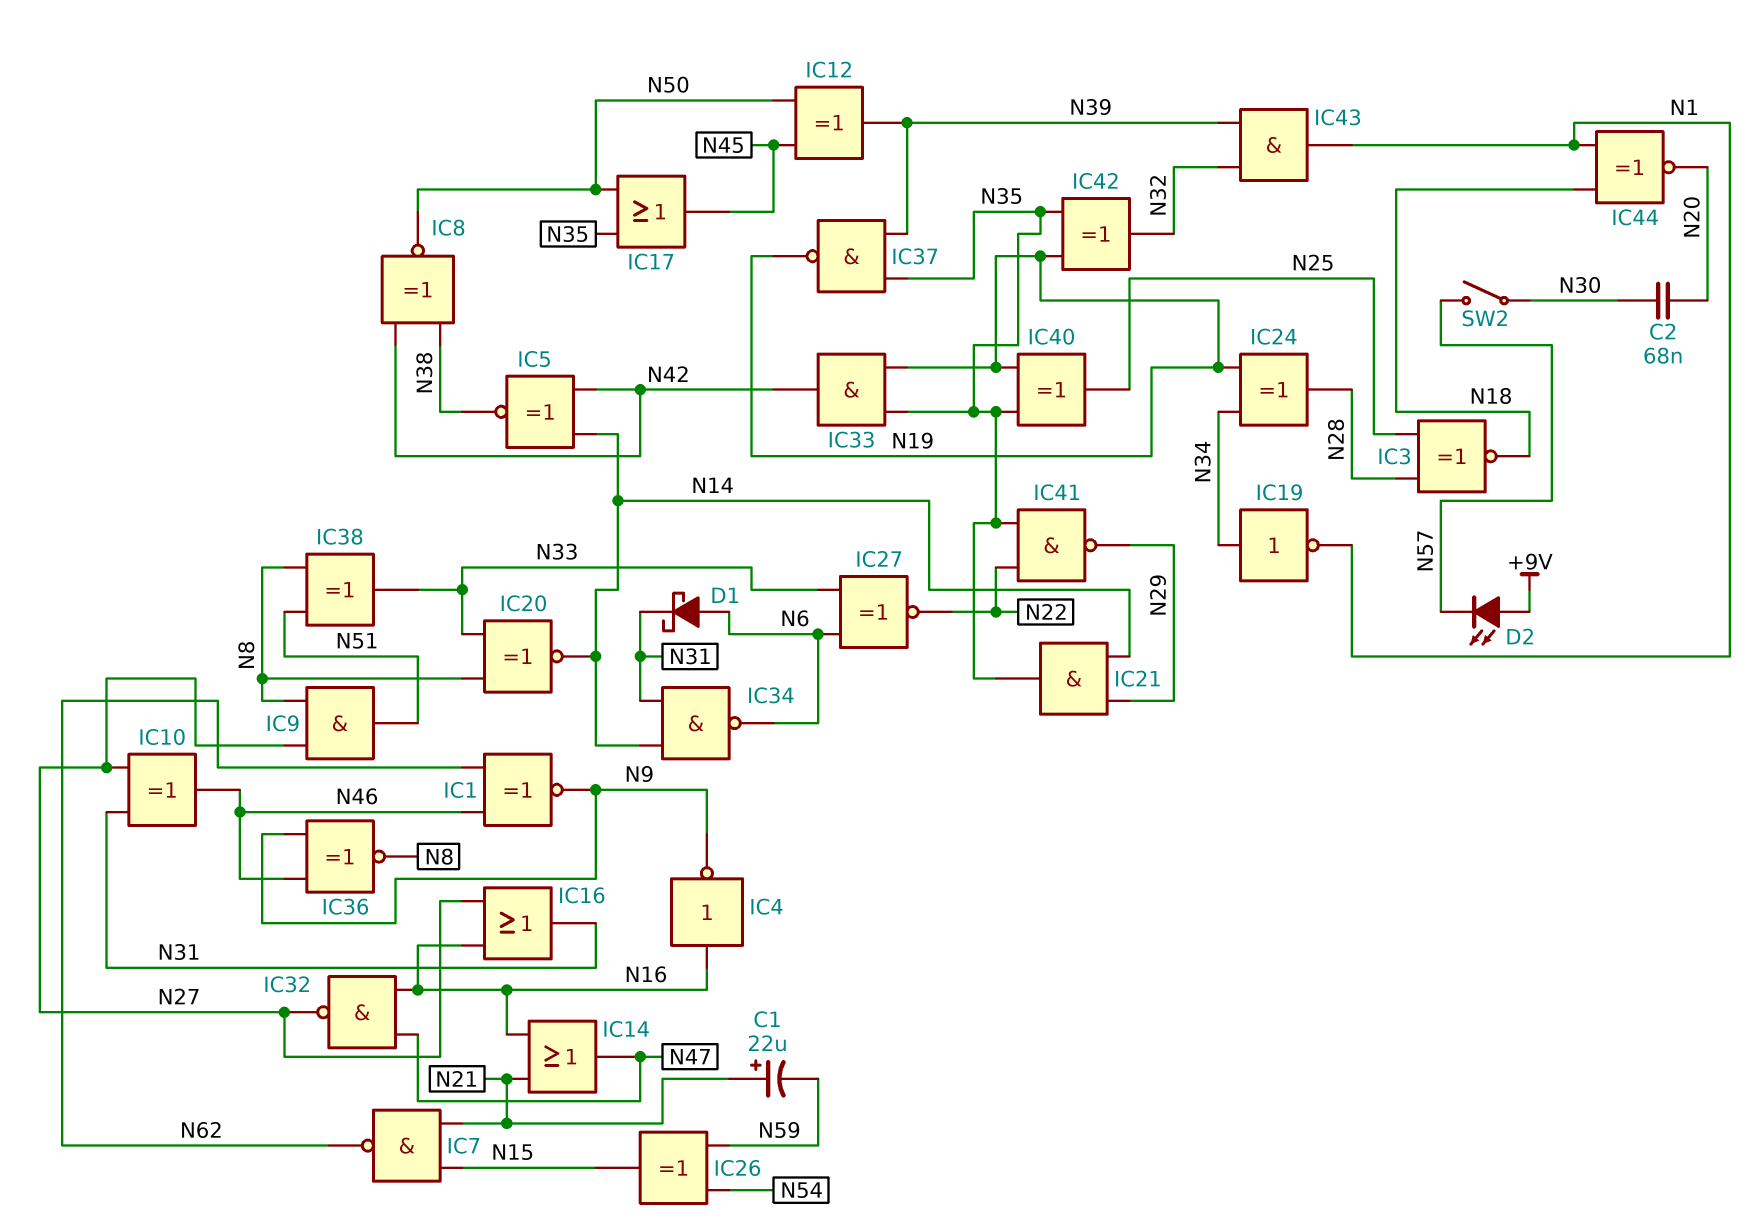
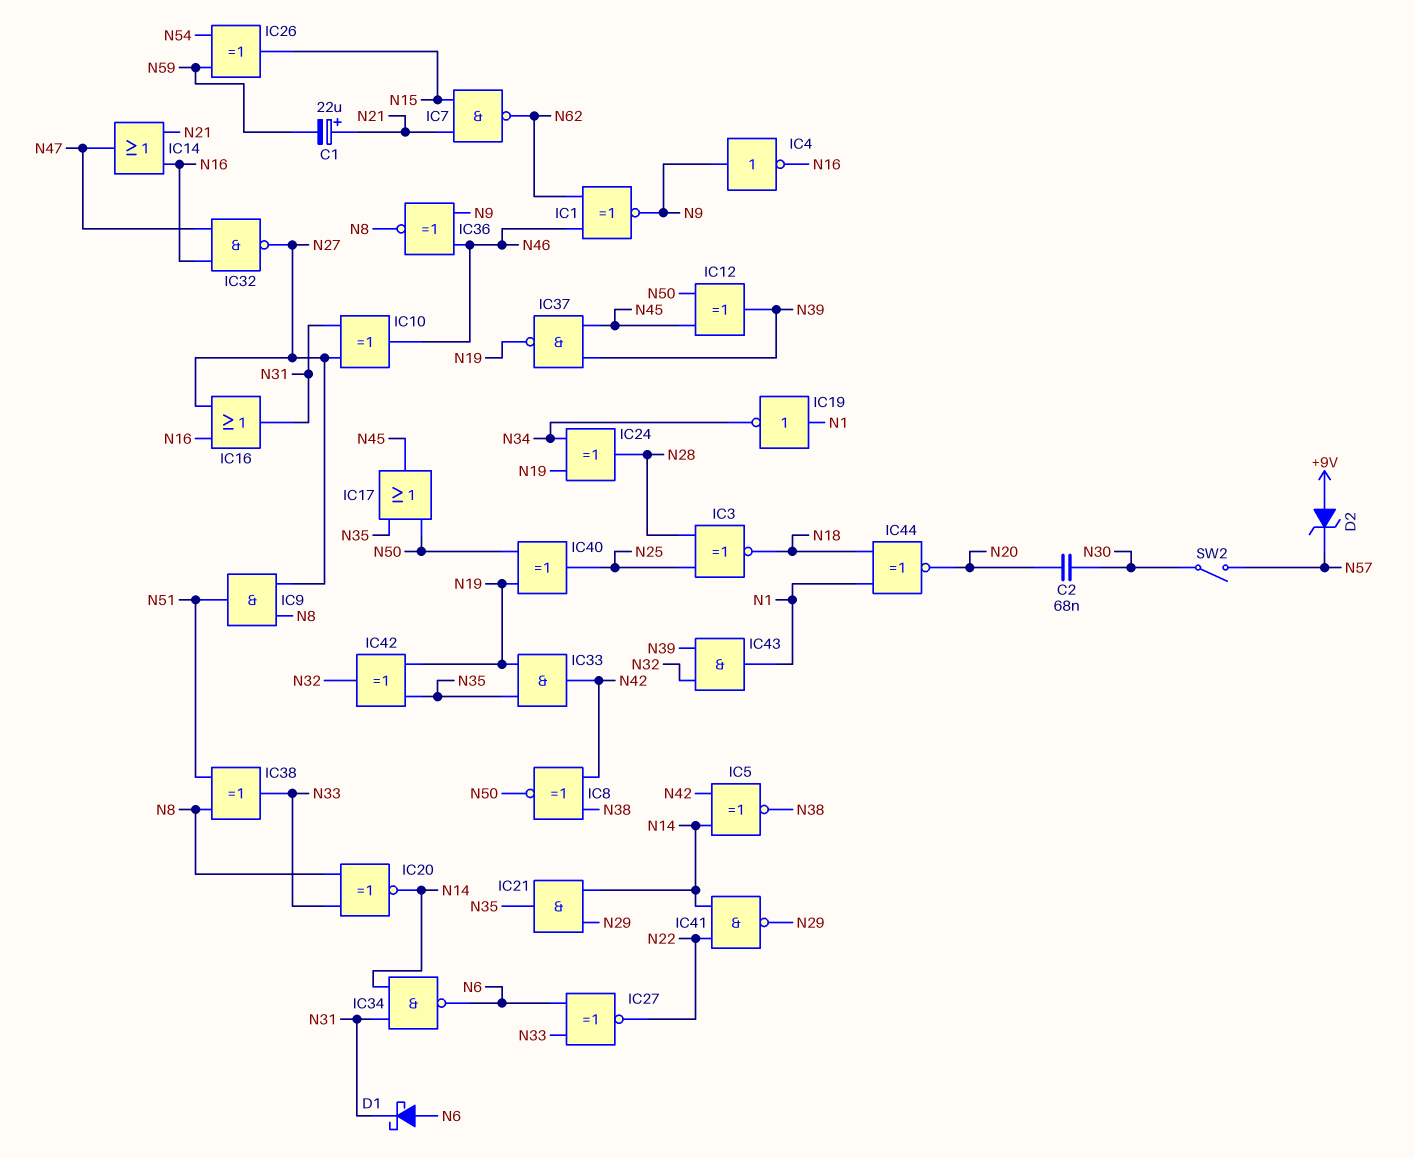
D2: LED (A +9V, K N57) -> zener (A +9V, K N57)
IC4: NOT (in N16, out N9) -> NOT (in N9, out N16)
IC19: NOT (in N34, out N1) -> NOT (in N1, out N34)
IC37: NAND (in N35, in N39, out N19) -> NAND (in N39, in N45, out N19)
IC40: XOR (in N19, in N35, out N25) -> XOR (in N19, in N50, out N25)
IC41: NAND (in N22, in N35, out N29) -> NAND (in N14, in N22, out N29)

